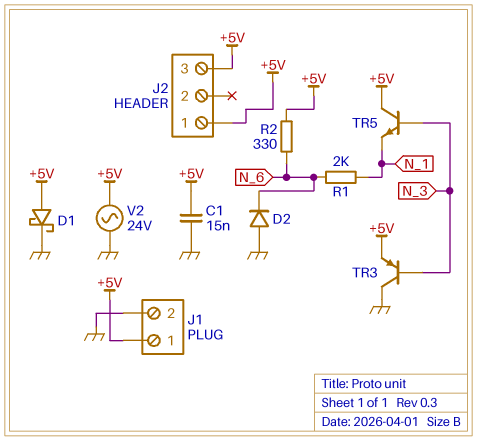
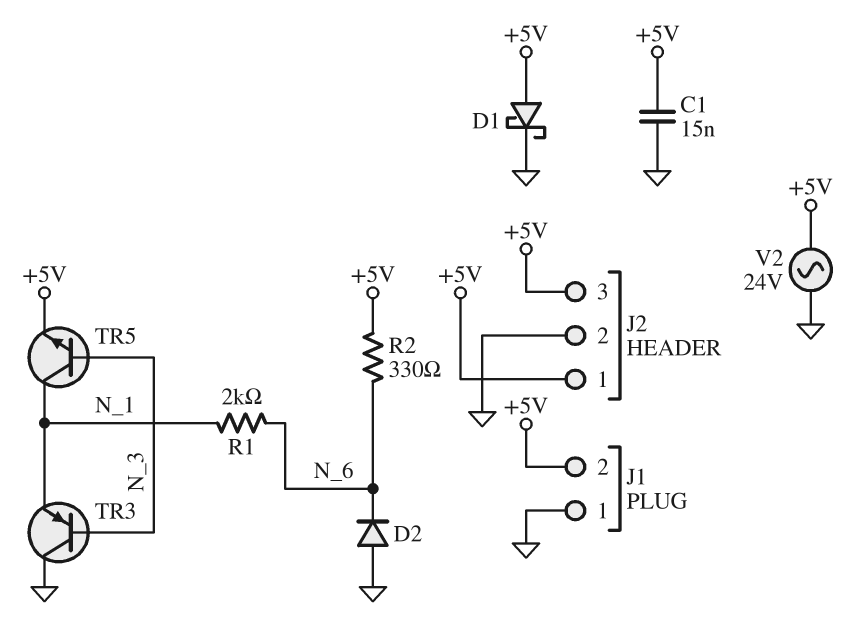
J1 pin 1: +5V -> GND
J1 pin 2: GND -> +5V
J2 pin 2: none -> GND
TR3: PNP (B N_3, C GND, E +5V) -> PNP (B N_3, C GND, E N_1)
TR5: NPN (B N_3, C +5V, E N_1) -> NPN (B N_3, C N_1, E +5V)

